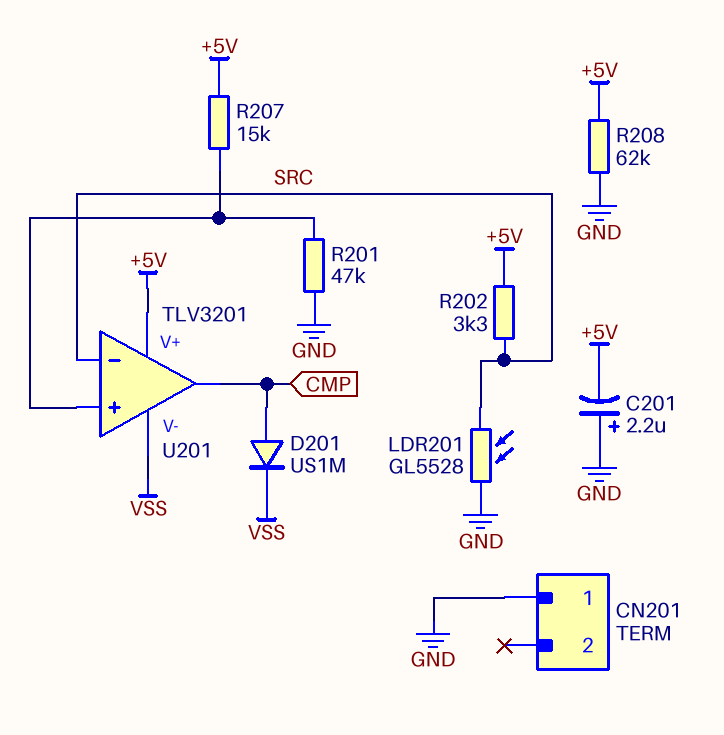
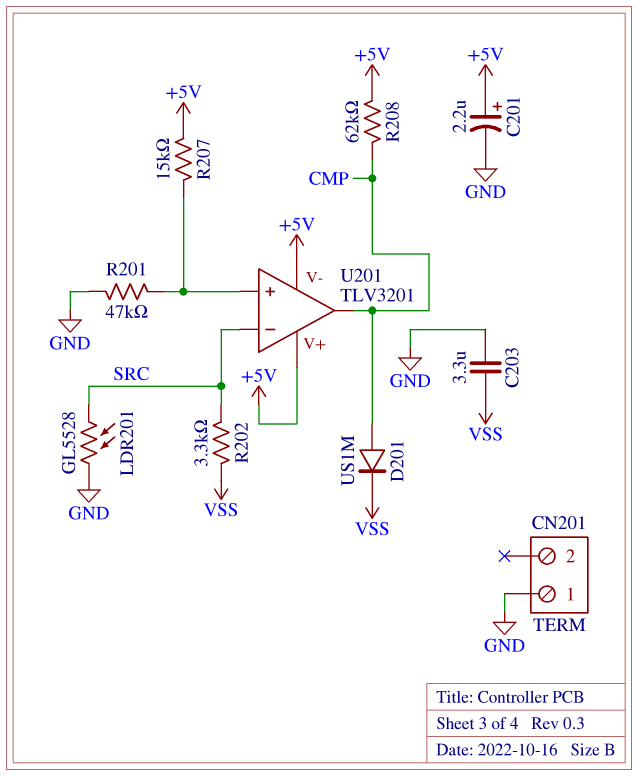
C201: 2.2uF (plus GND, minus +5V) -> 2.2uF (plus +5V, minus GND)
C203: none -> 3.3uF (GND, VSS)
R202: 3.3k (+5V, SRC) -> 3.3k (SRC, VSS)
R208: 62k (+5V, GND) -> 62k (+5V, CMP)
U201 pin V-: VSS -> +5V

